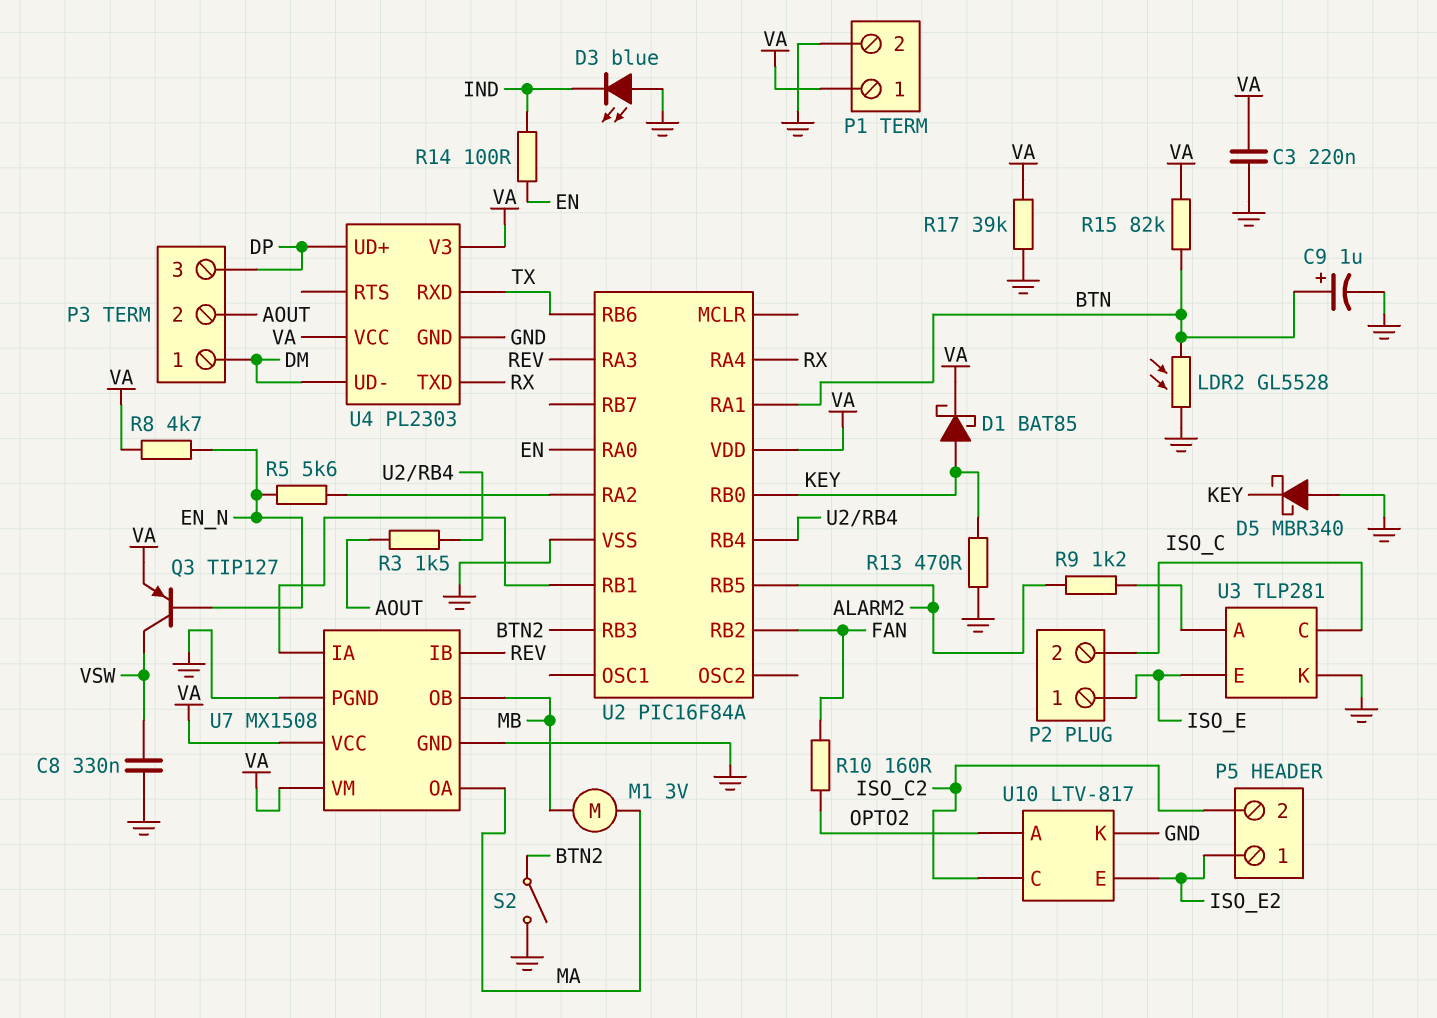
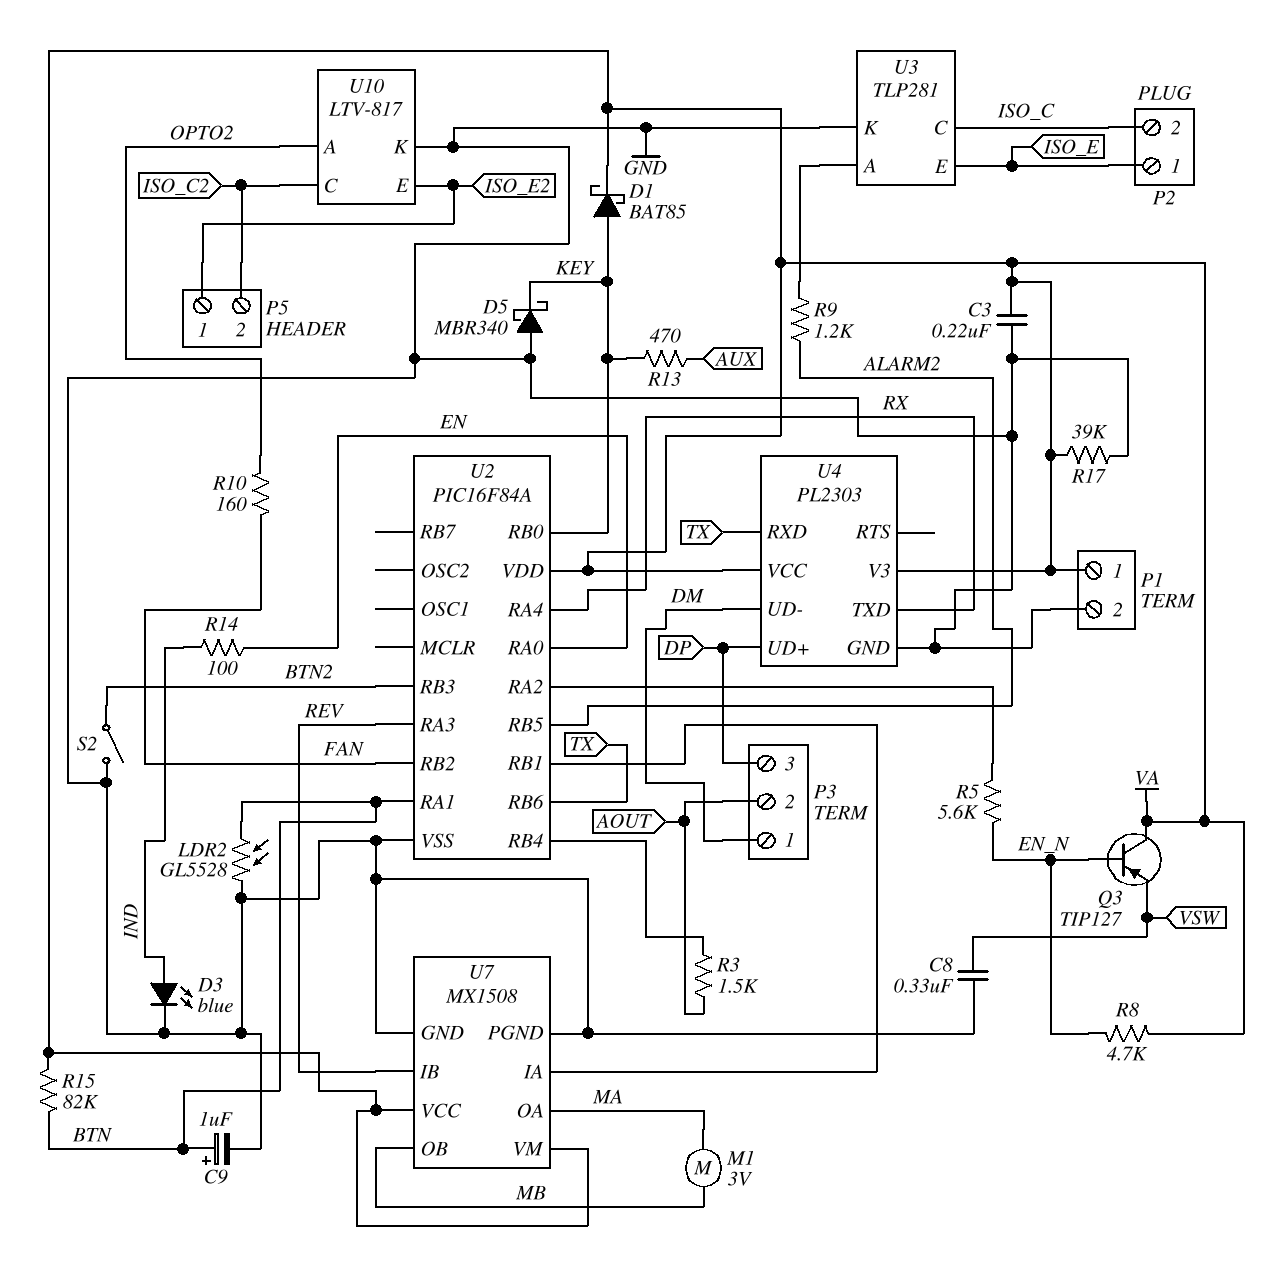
D3: LED blue (A GND, K IND) -> LED blue (A IND, K GND)
Q3: PNP TIP127 (B EN_N, C VSW, E VA) -> PNP TIP127 (B EN_N, C VA, E VSW)
R13: 470 (GND, KEY) -> 470 (AUX, KEY)

